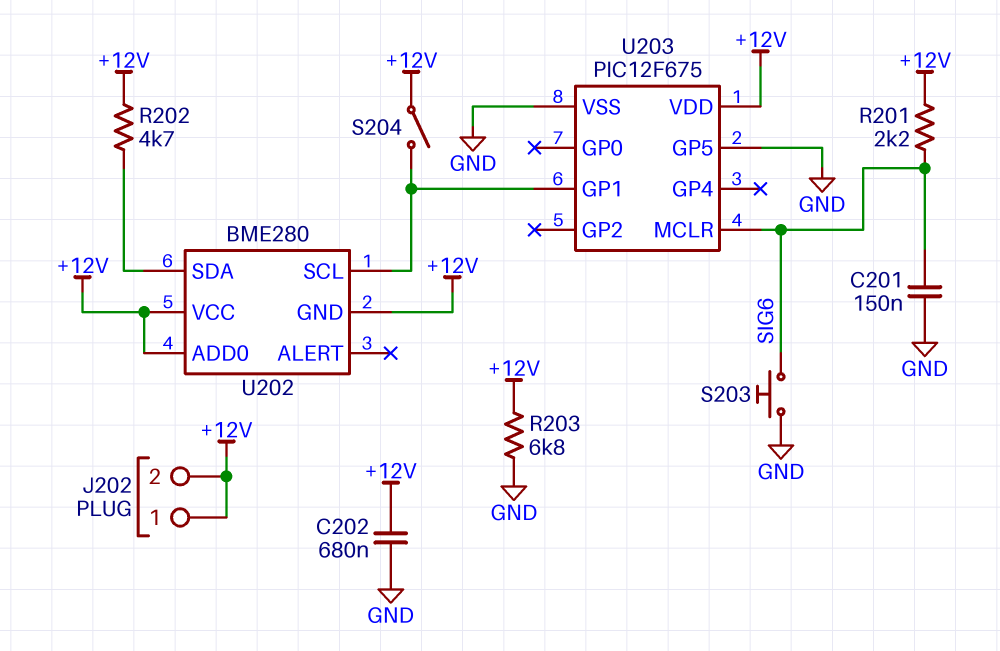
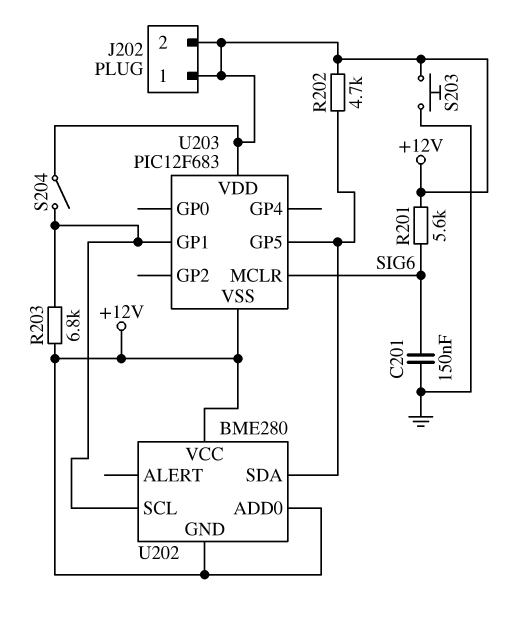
C202: 680nF (+12V, GND) -> none
R201: 2.2k (+12V, SIG6) -> 5.6k (+12V, SIG6)
R203: 6.8k (+12V, GND) -> 6.8k (+12V, U202/SCL)
S203: button (GND, SIG6) -> button (+12V, GND)
U203: PIC12F675 -> PIC12F683
U203 pin GP5: GND -> U202/SDA
U203 pin VSS: GND -> +12V

